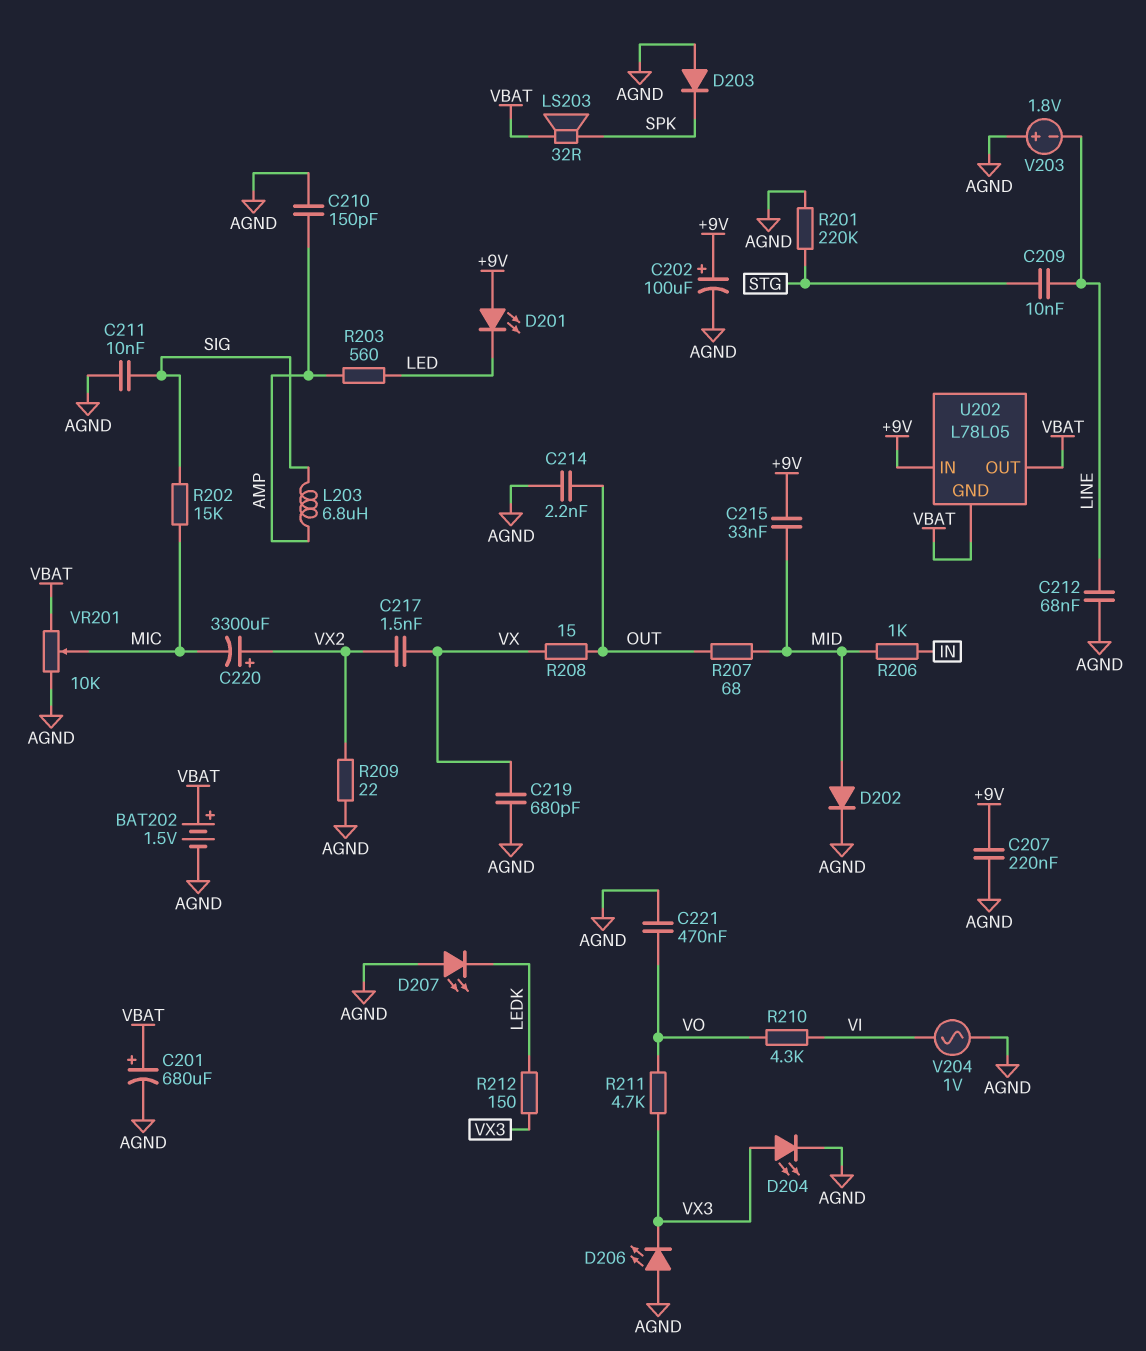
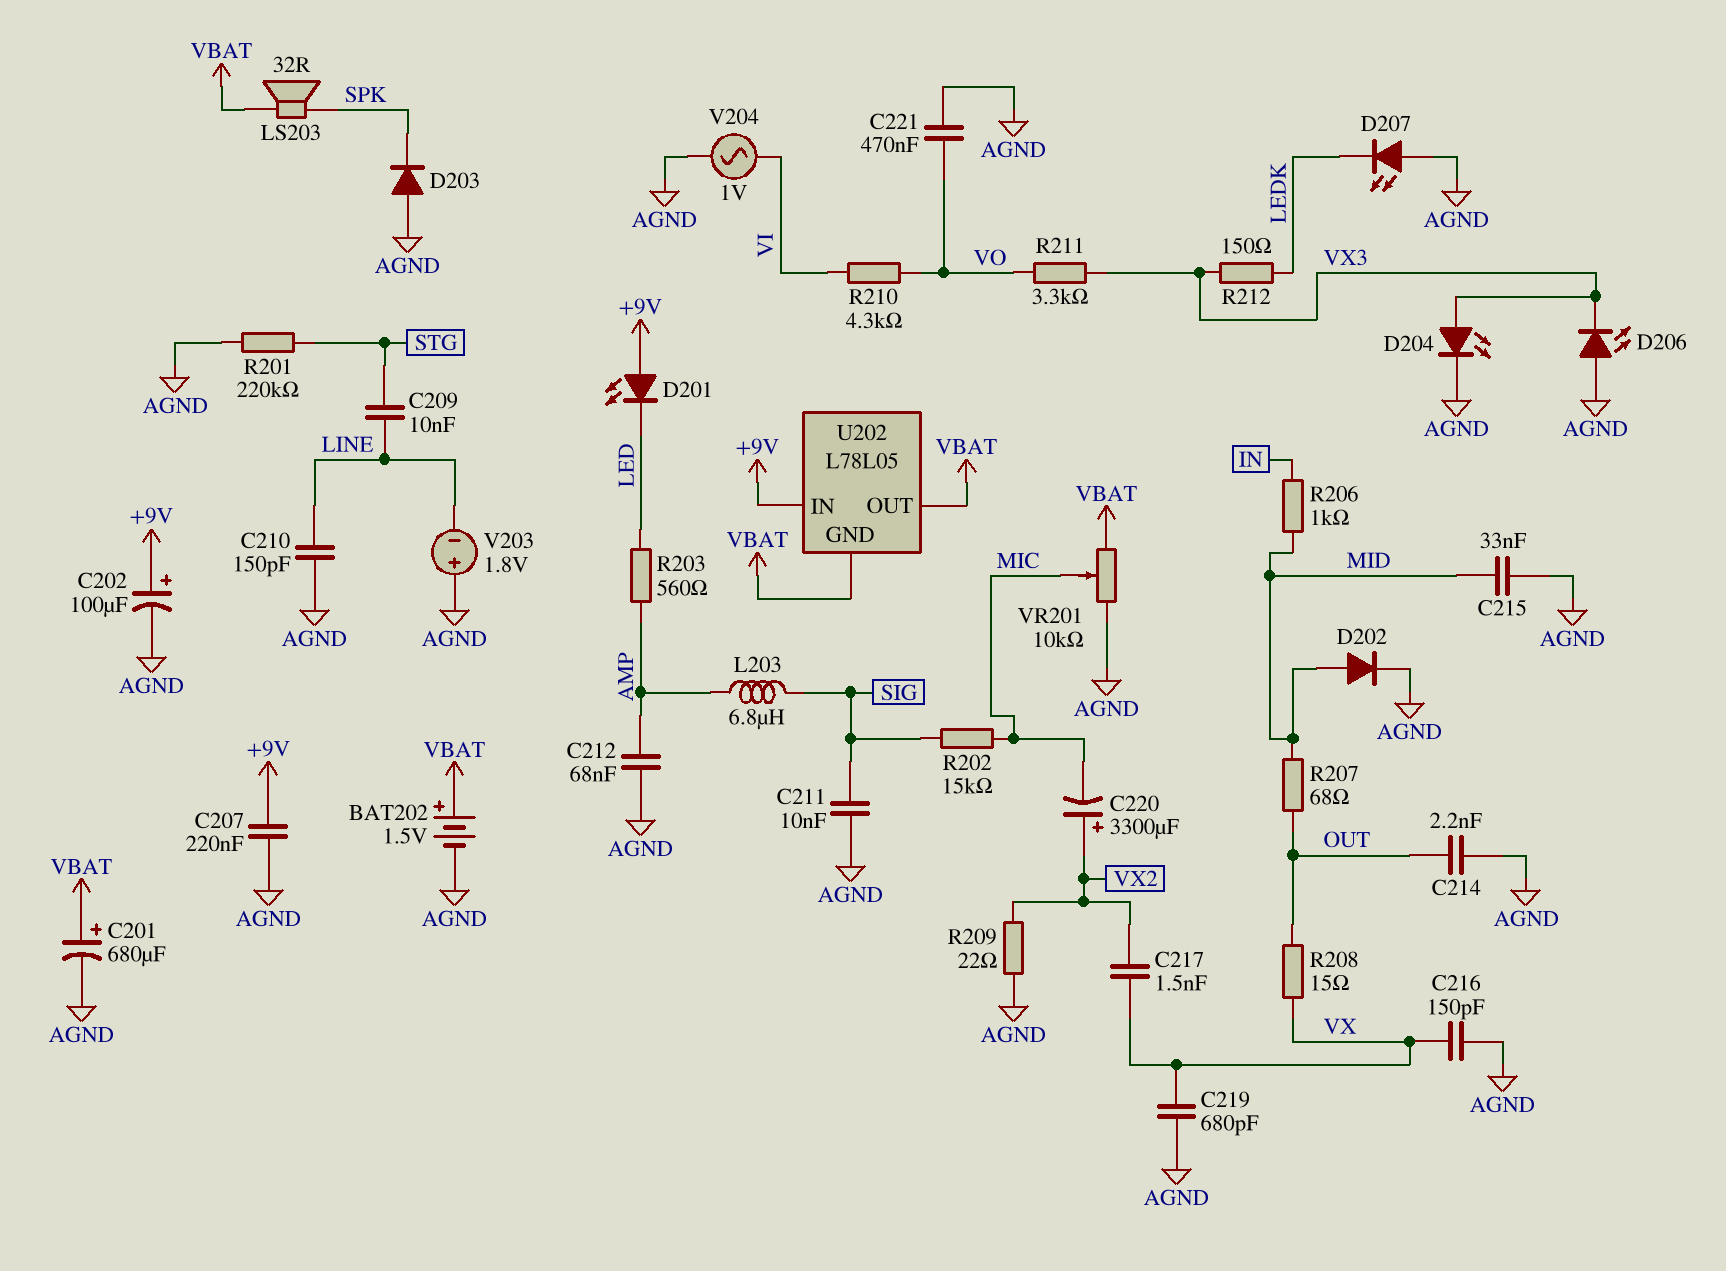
C210: 150pF (AGND, AMP) -> 150pF (AGND, LINE)
C212: 68nF (AGND, LINE) -> 68nF (AGND, AMP)
C215: 33nF (+9V, MID) -> 33nF (AGND, MID)
C216: none -> 150pF (AGND, VX)
R211: 4.7k (VO, VX3) -> 3.3k (VO, VX3)

